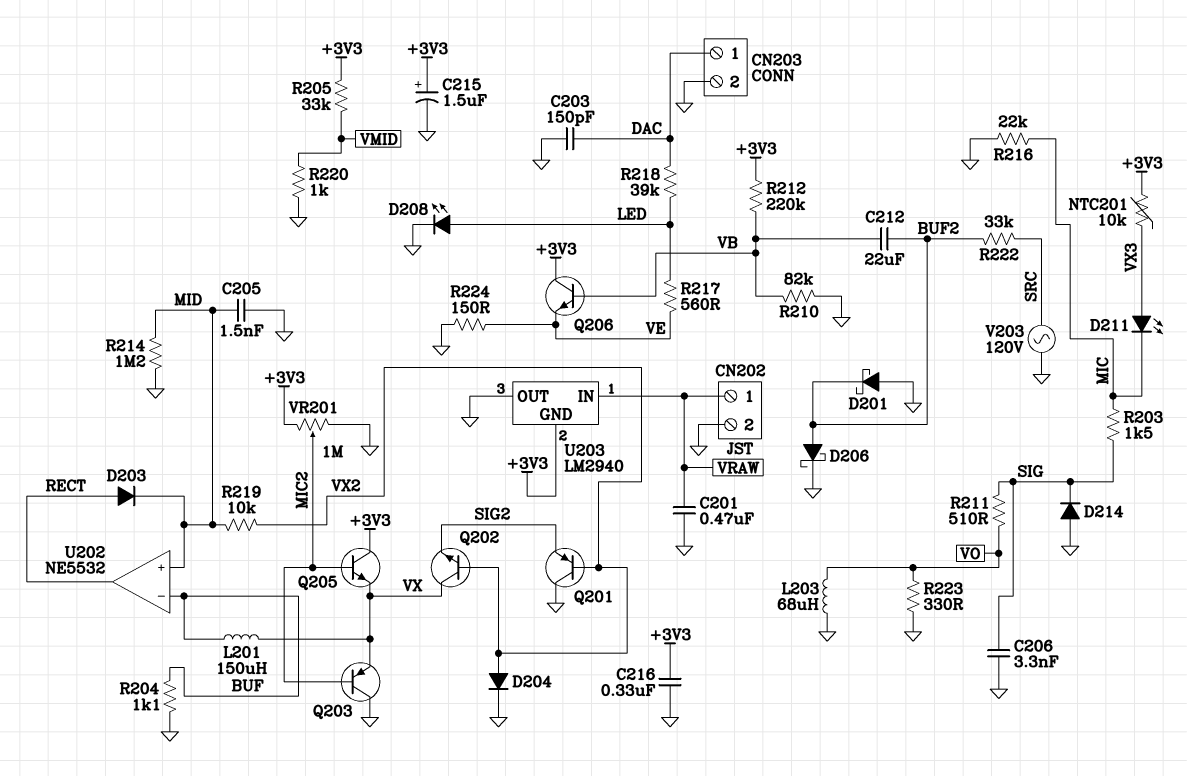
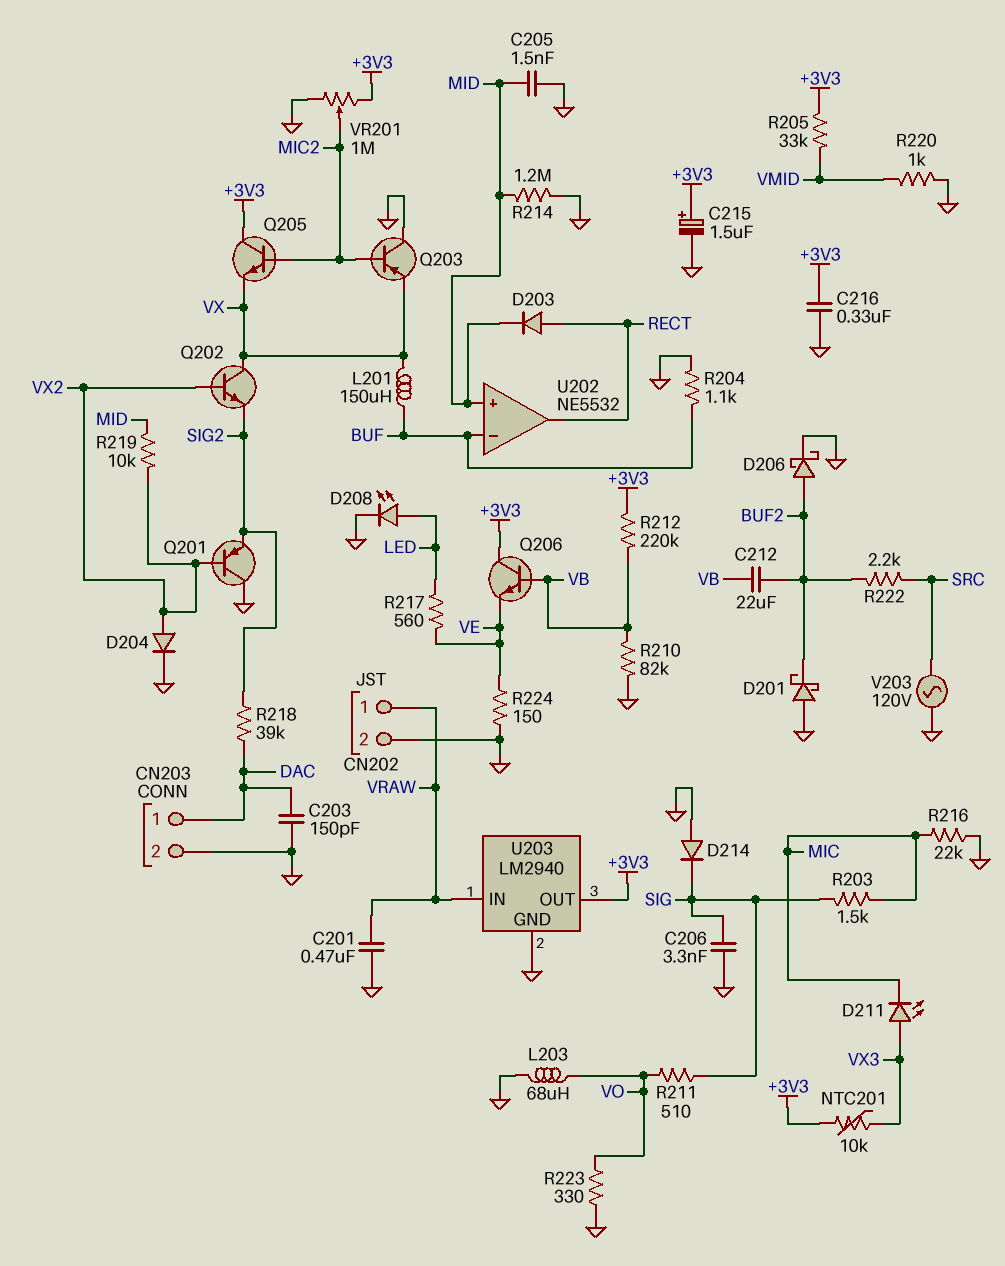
R218: 39k (DAC, LED) -> 39k (DAC, SIG2)
R222: 33k (BUF2, SRC) -> 2.2k (BUF2, SRC)
U203 pin GND: +3V3 -> GND
U203 pin OUT: GND -> +3V3

